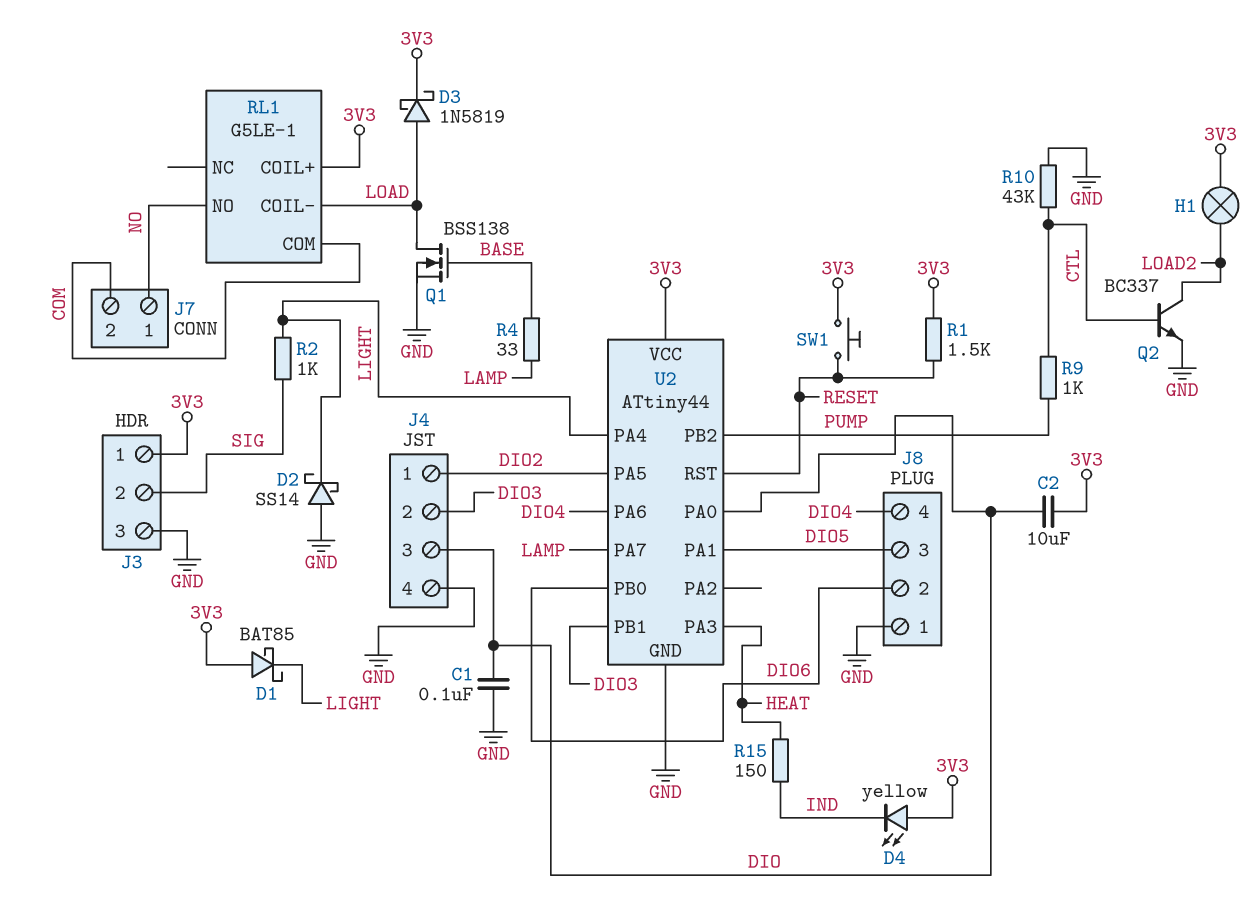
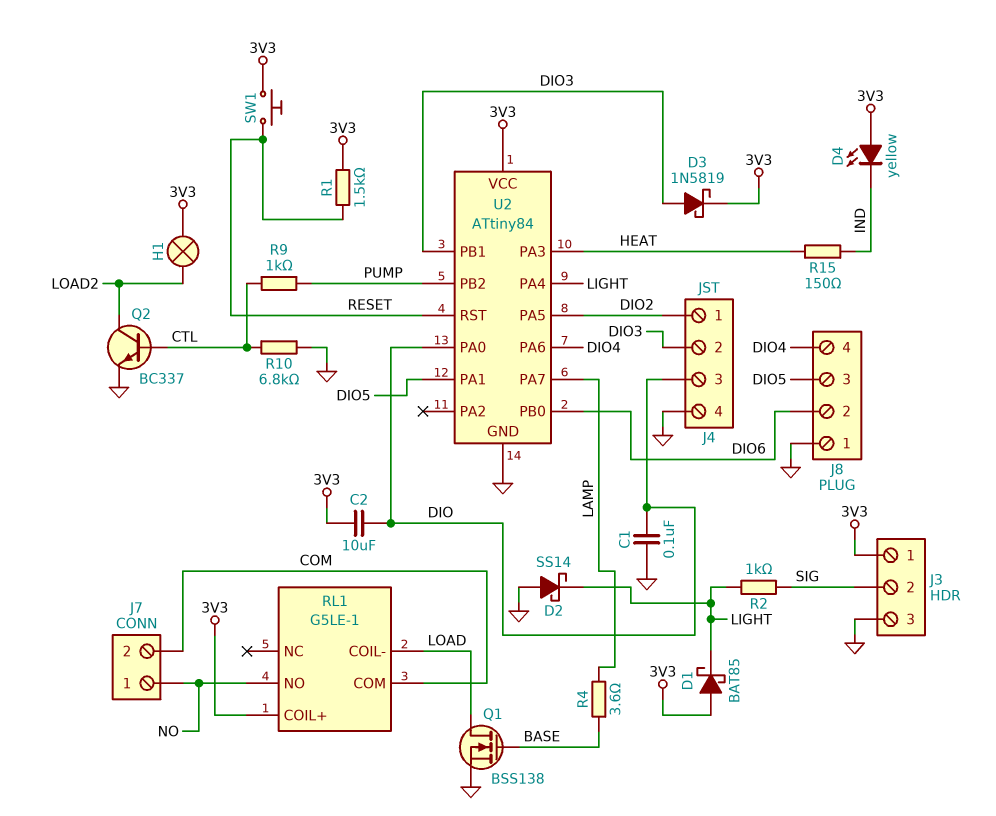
D3: schottky 1N5819 (A LOAD, K 3V3) -> schottky 1N5819 (A DIO3, K 3V3)
R4: 33 (BASE, LAMP) -> 3.6 (BASE, LAMP)
R10: 43k (CTL, GND) -> 6.8k (CTL, GND)
U2: ATtiny44 -> ATtiny84

